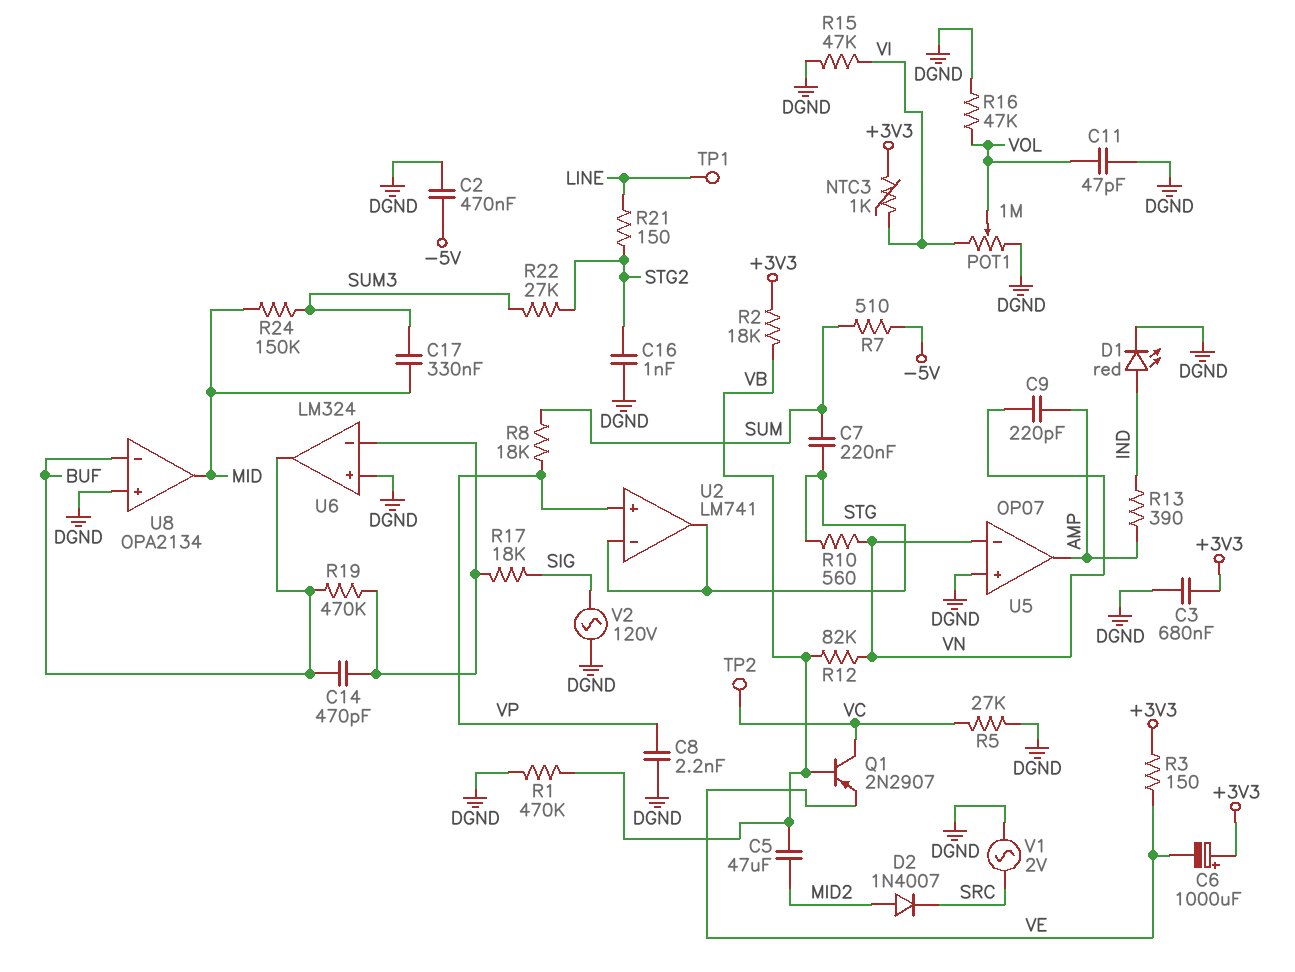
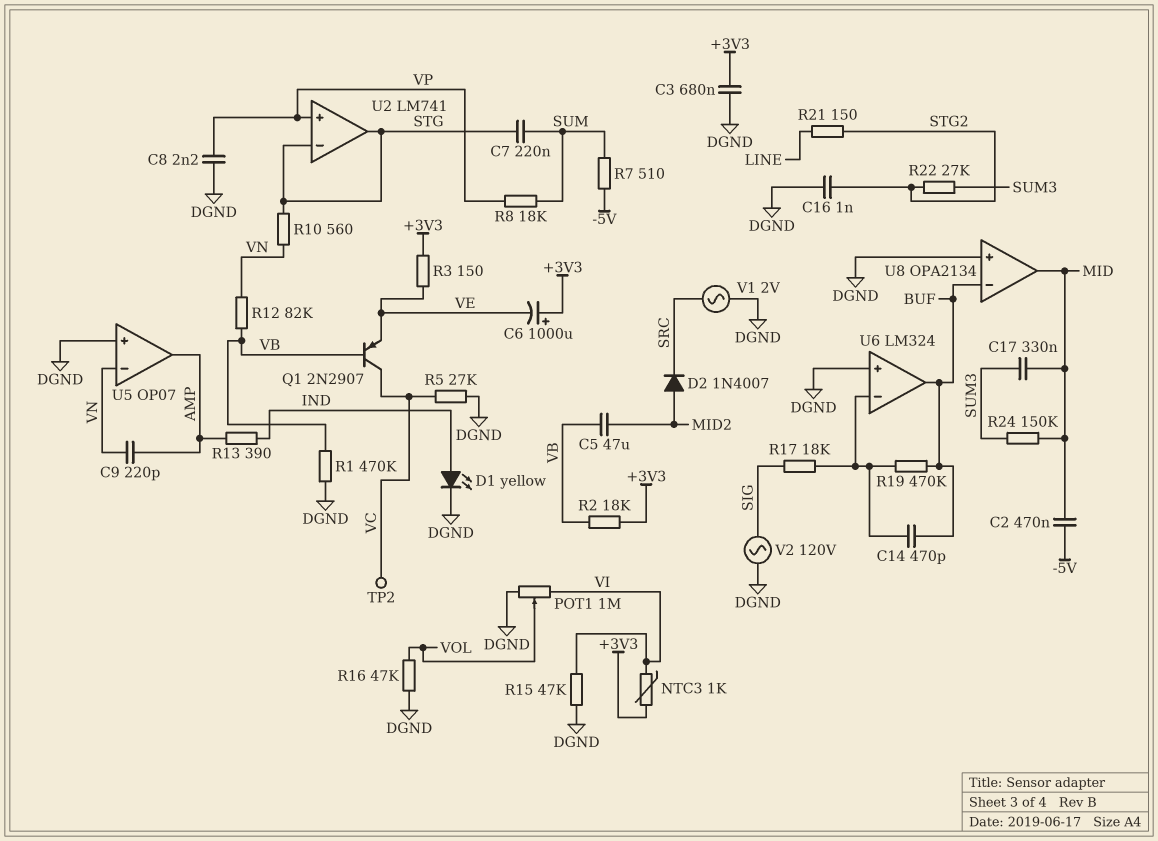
C2: 470nF (-5V, DGND) -> 470nF (-5V, MID)
C11: 47pF (DGND, VOL) -> none
D1: LED red (A IND, K DGND) -> LED yellow (A IND, K DGND)
TP1: test point (LINE) -> none

